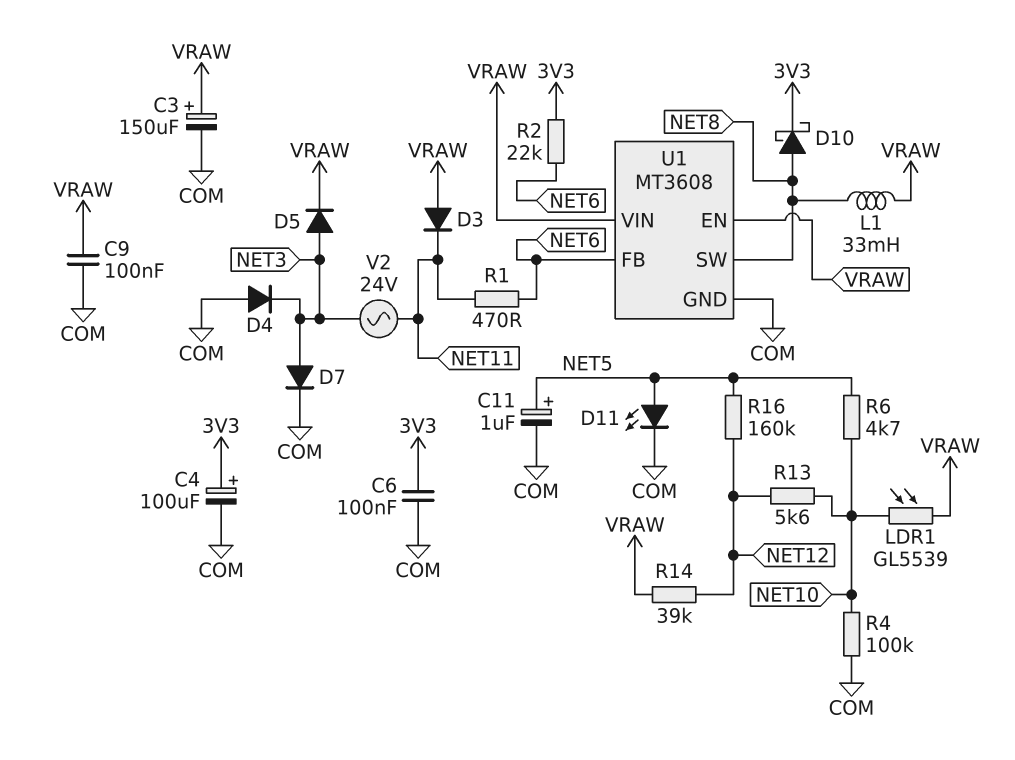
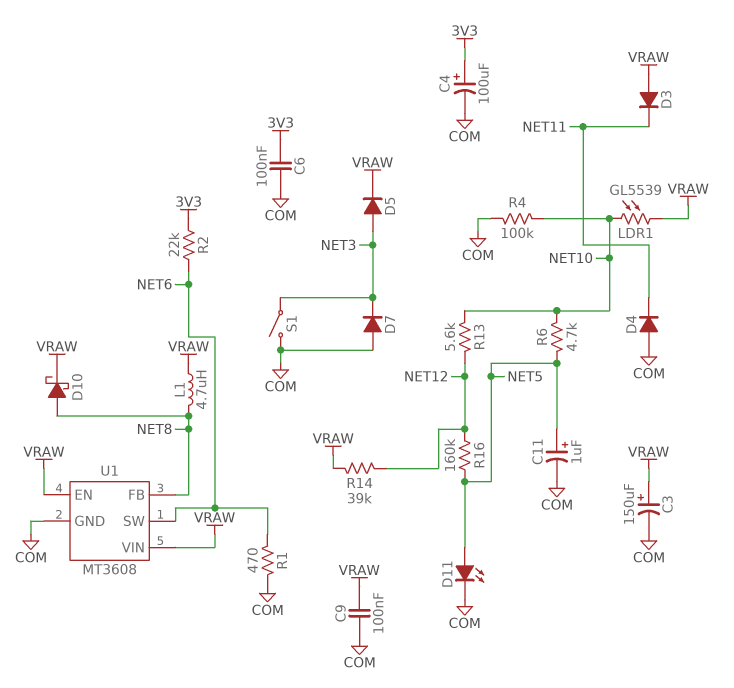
D4: diode (A COM, K NET3) -> diode (A COM, K NET11)
D7: diode (A NET3, K COM) -> diode (A COM, K NET3)
D10: schottky (A NET8, K 3V3) -> schottky (A NET8, K VRAW)
L1: 33mH (NET8, VRAW) -> 4.7uH (NET8, VRAW)
R1: 470 (NET6, NET11) -> 470 (COM, NET6)
S1: none -> switch (COM, NET3)
U1 pin FB: NET6 -> NET8
U1 pin SW: NET8 -> NET6
V2: AC 24V (NET3, NET11) -> none

